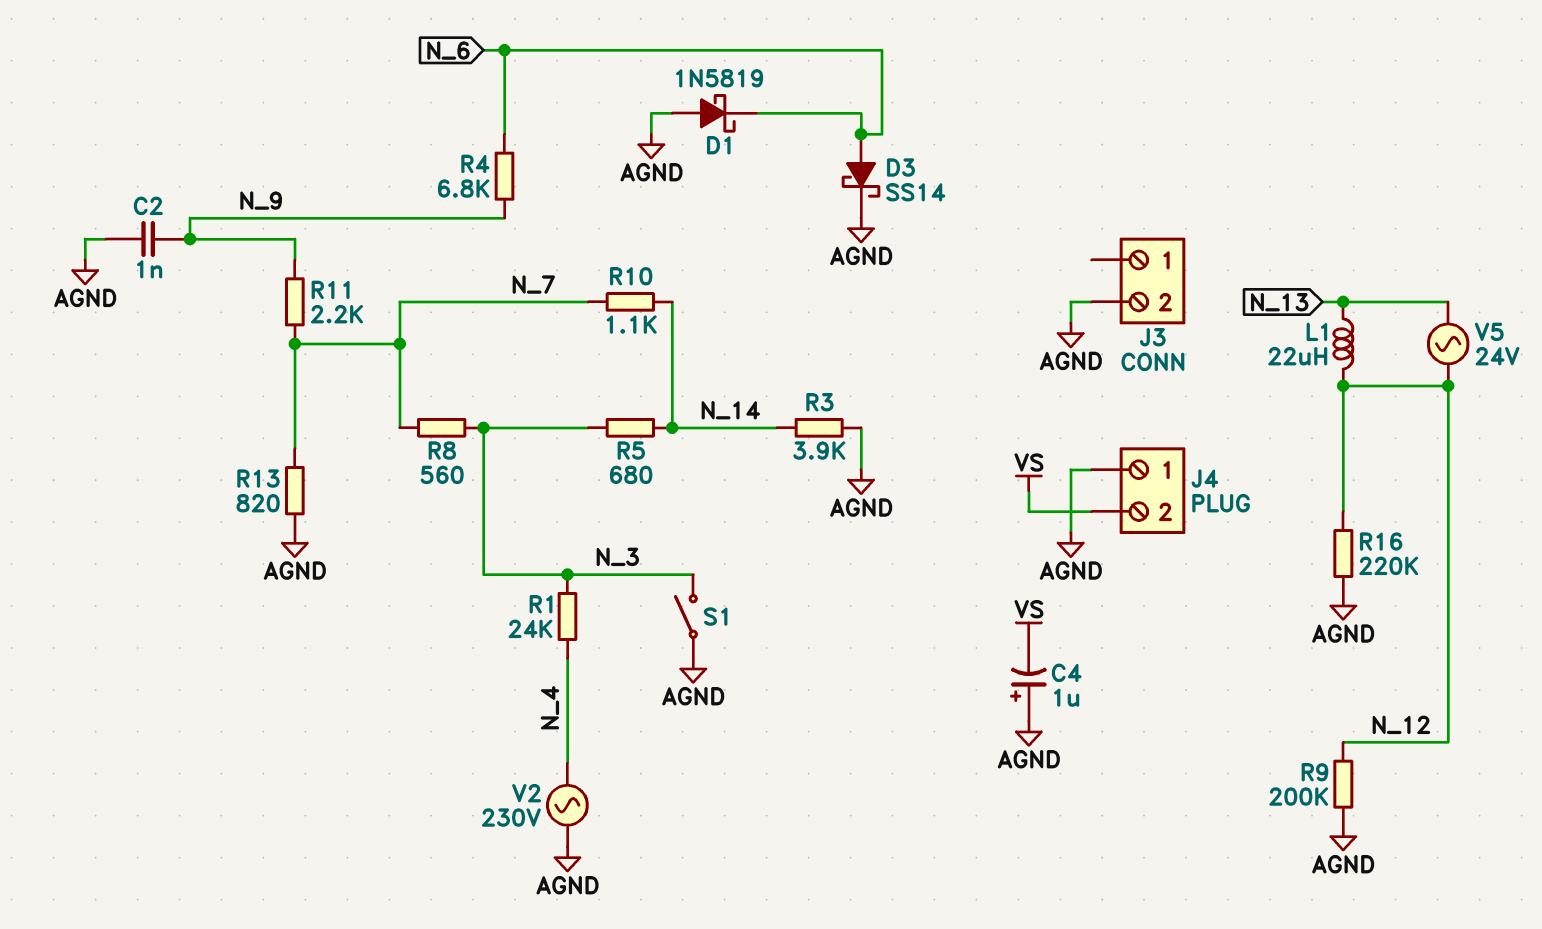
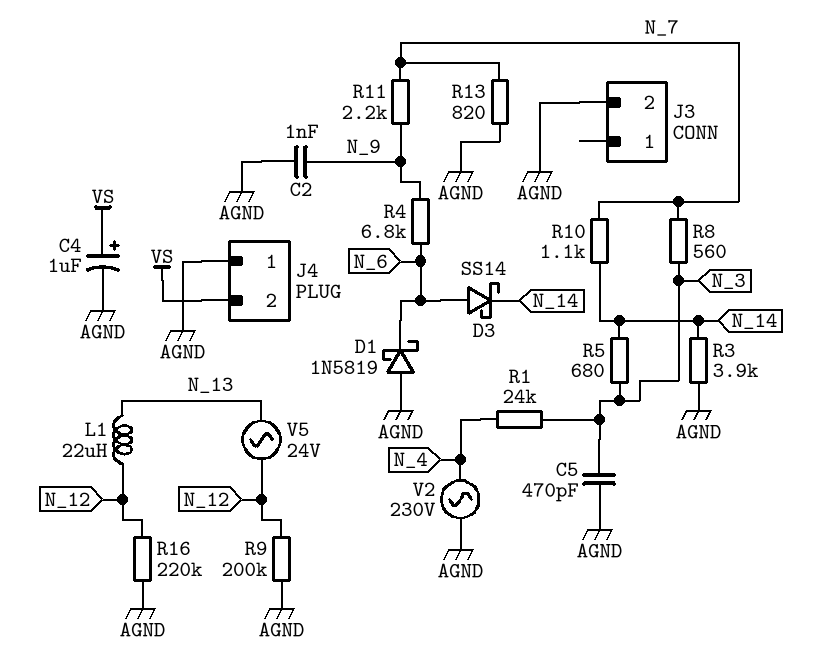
C4: 1uF (plus AGND, minus VS) -> 1uF (plus VS, minus AGND)
C5: none -> 470pF (AGND, N_3)
D3: schottky SS14 (A N_6, K AGND) -> schottky SS14 (A N_6, K N_14)
S1: switch (AGND, N_3) -> none

